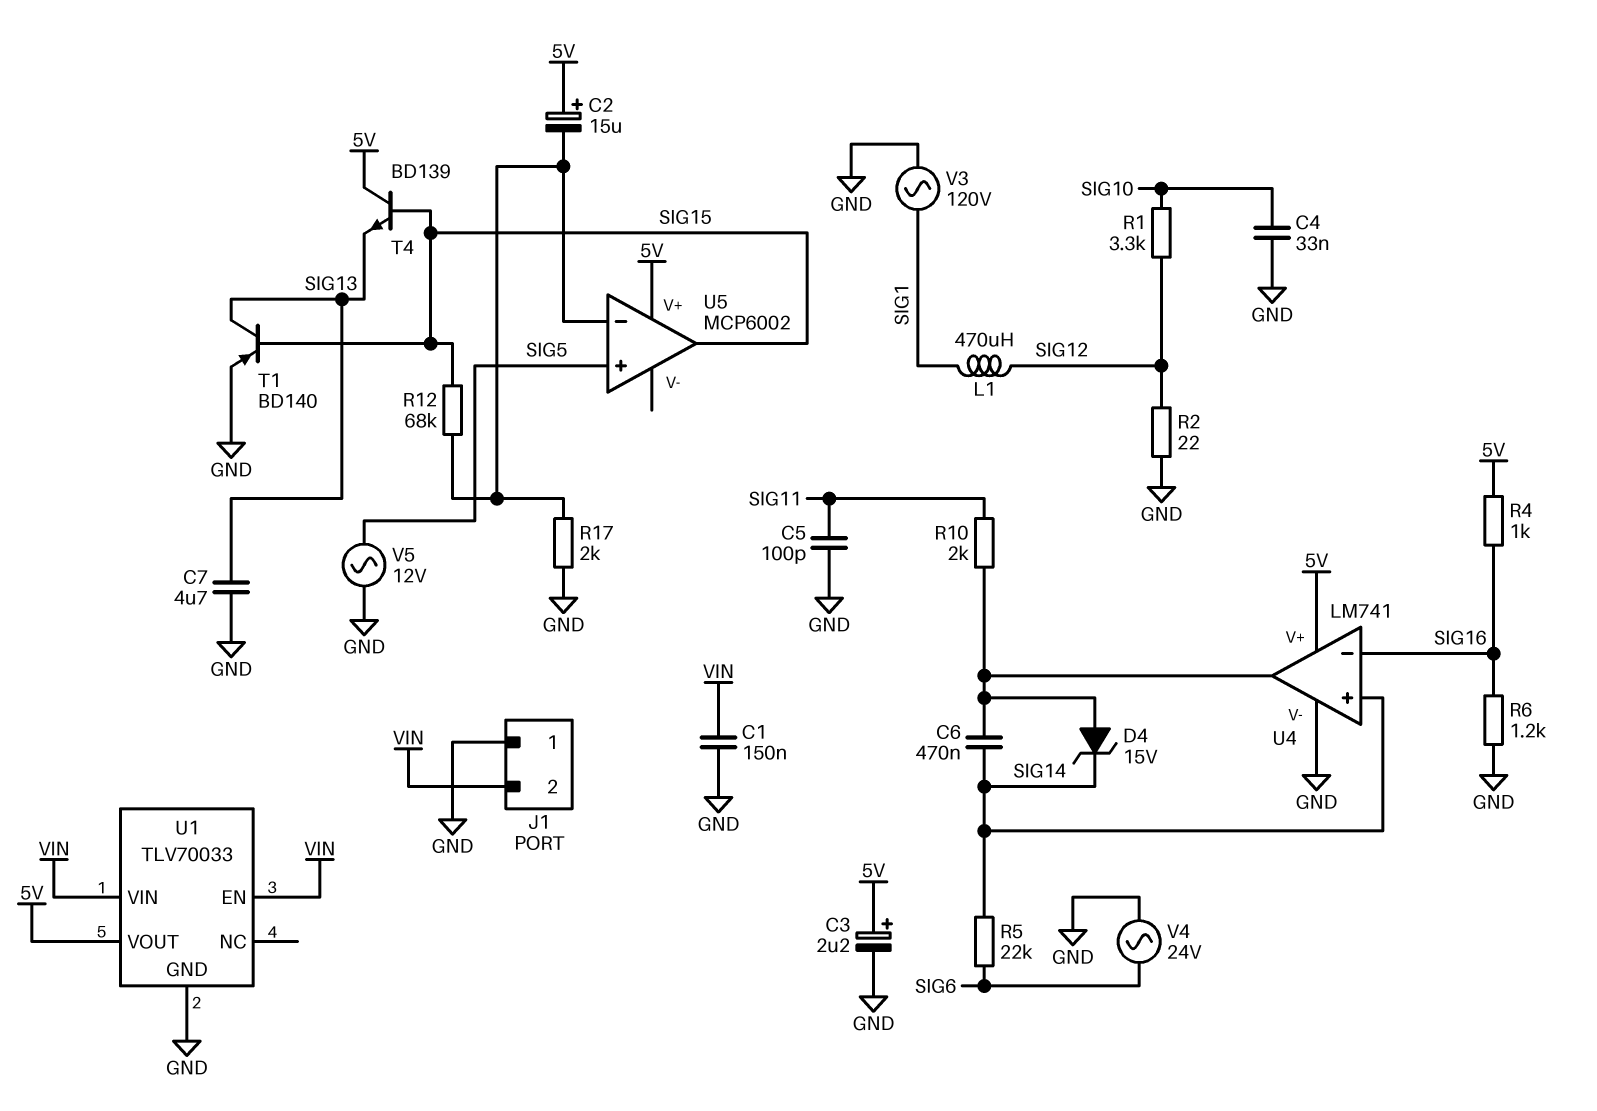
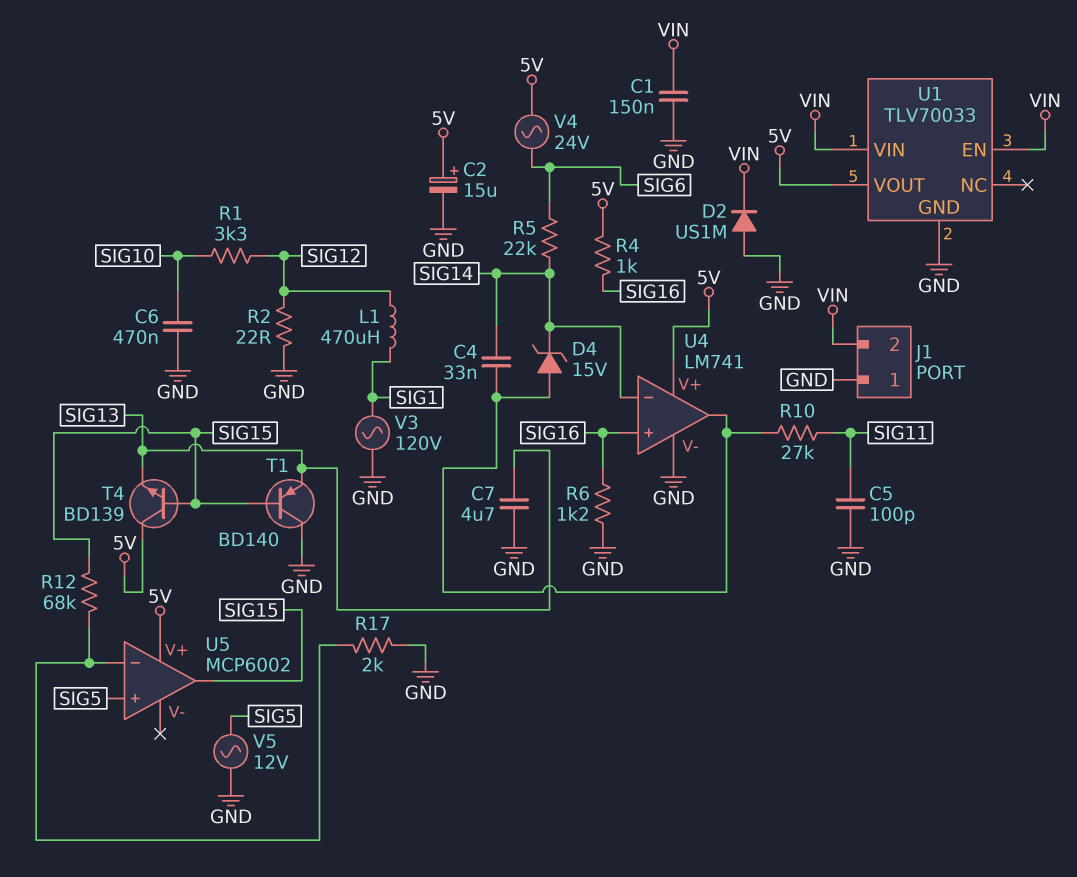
C2: 15uF (plus 5V, minus U5/in-) -> 15uF (plus 5V, minus GND)
C3: 2.2uF (plus 5V, minus GND) -> none
C4: 33nF (GND, SIG10) -> 33nF (SIG14, U4/out)
C6: 470nF (SIG14, U4/out) -> 470nF (GND, SIG10)
D2: none -> diode US1M (A GND, K VIN)
R10: 2k (SIG11, U4/out) -> 27k (SIG11, U4/out)
T1: PNP BD140 (B SIG15, C SIG13, E GND) -> PNP BD140 (B SIG15, C GND, E SIG13)
U4 pin in+: SIG14 -> SIG16
U4 pin in-: SIG16 -> SIG14
V4: AC 24V (GND, SIG6) -> AC 24V (5V, SIG6)

